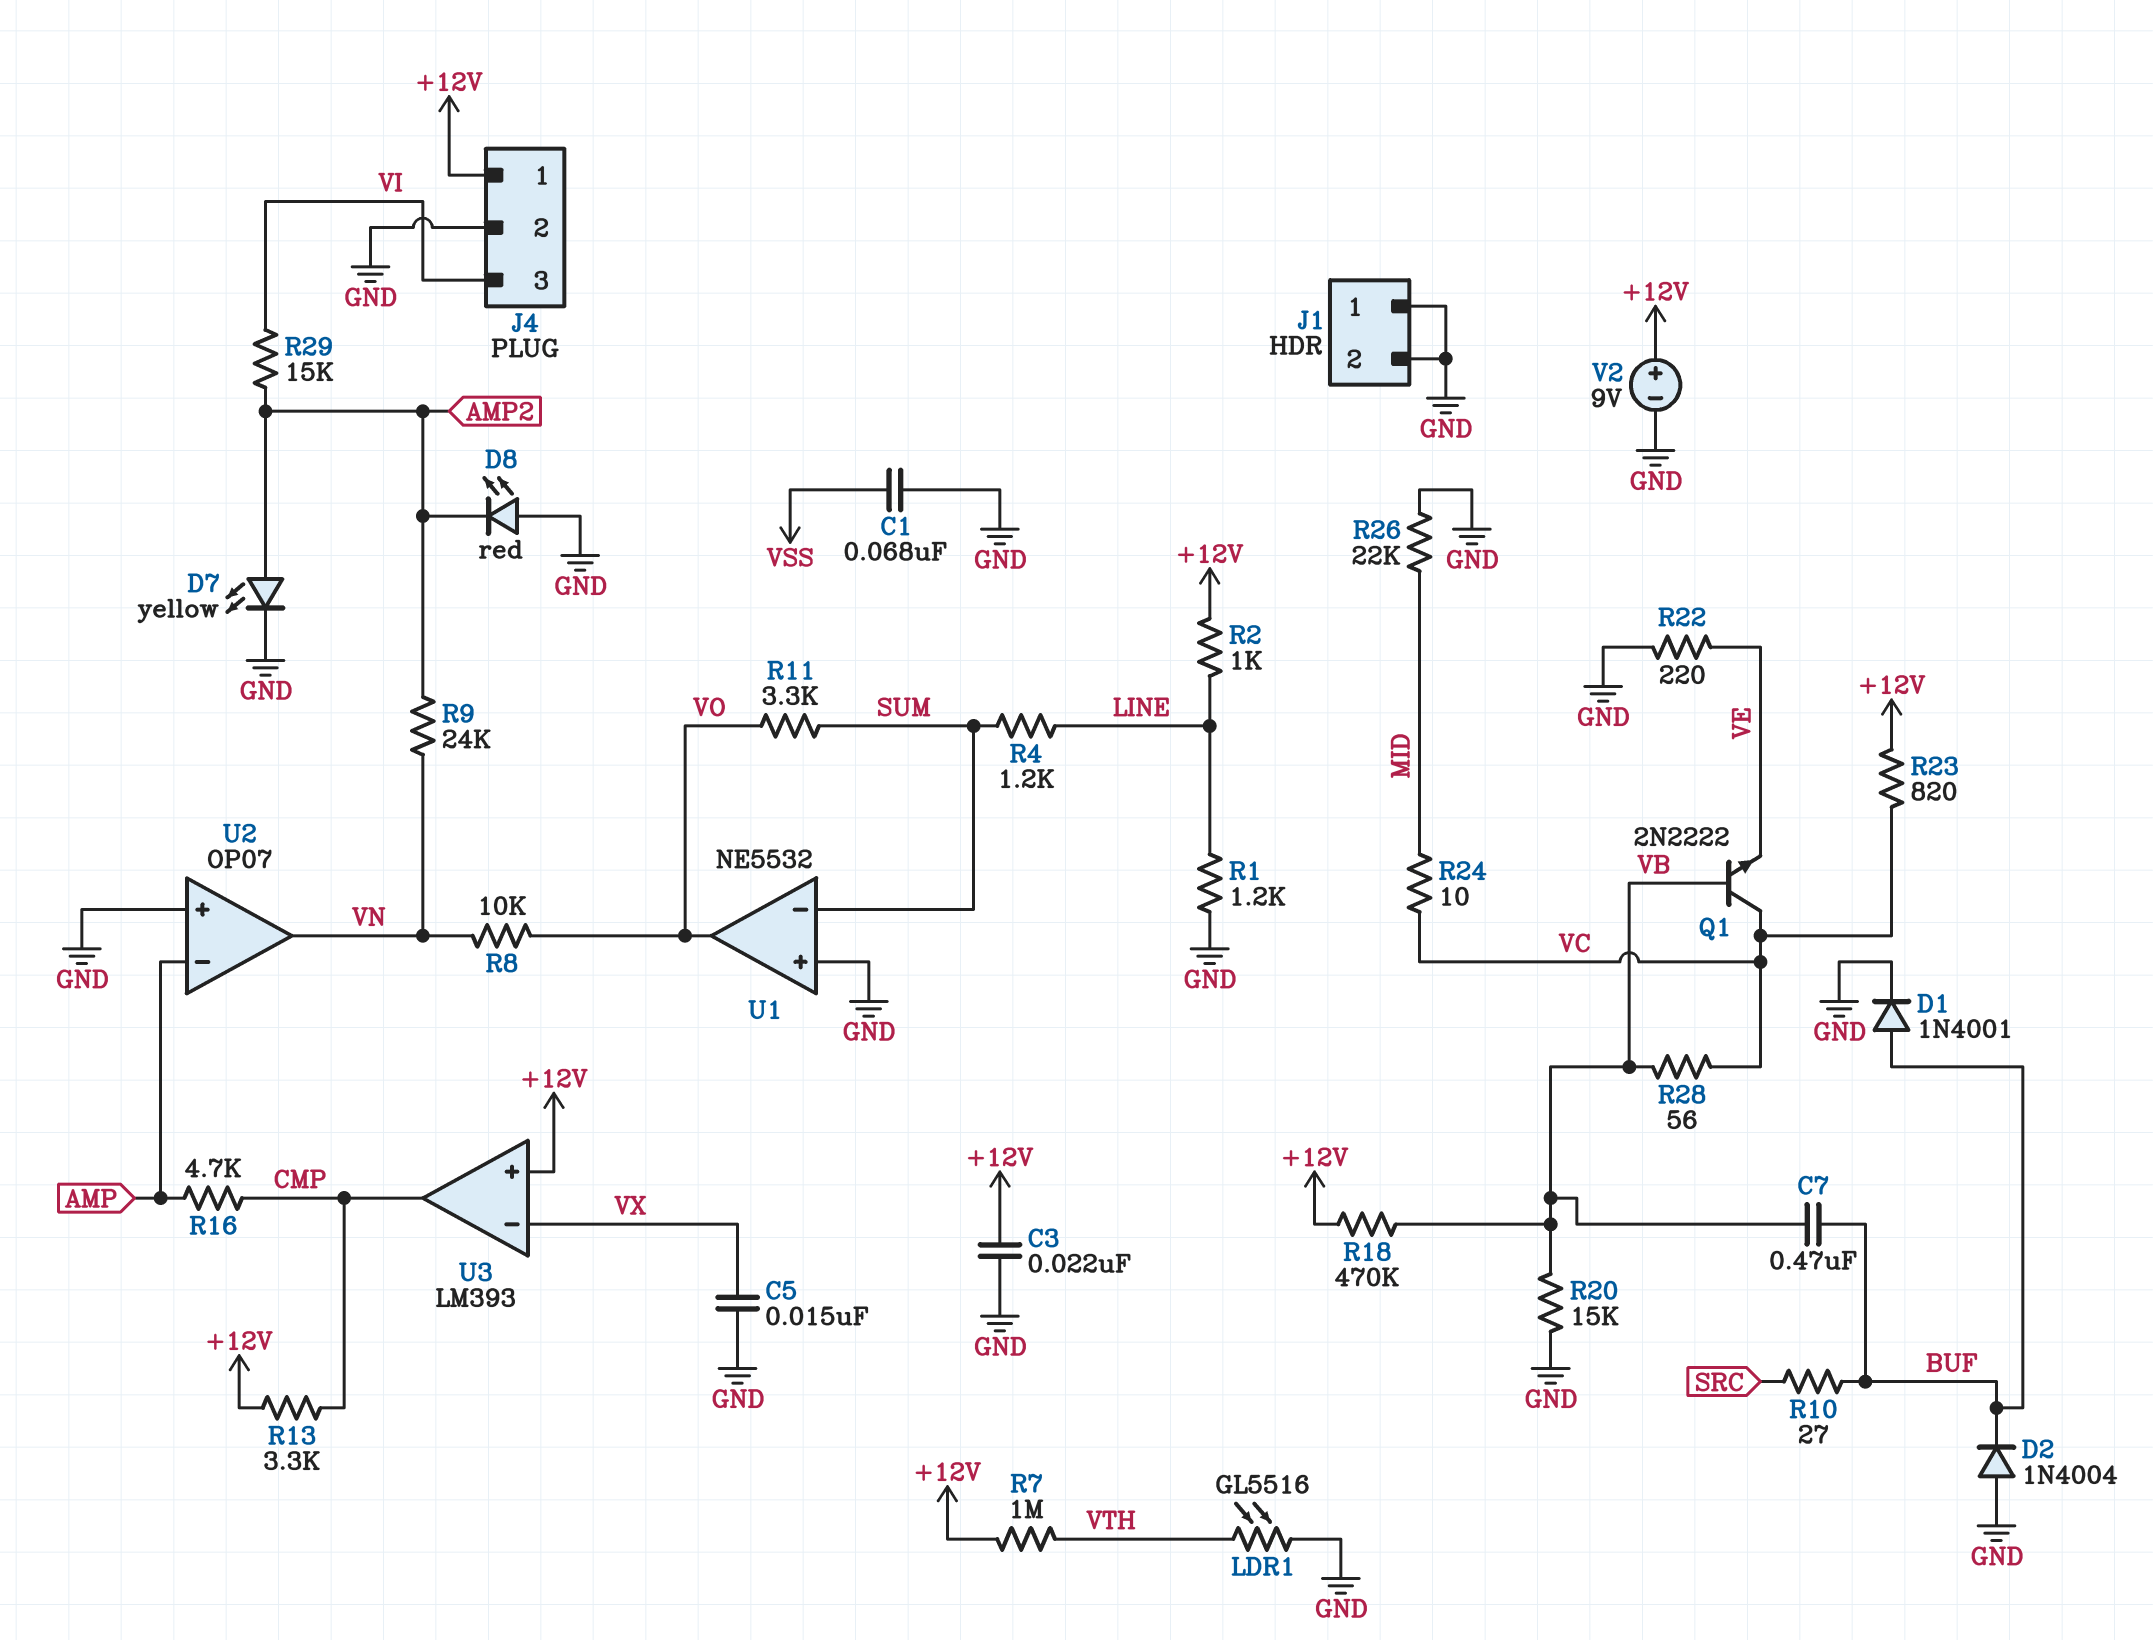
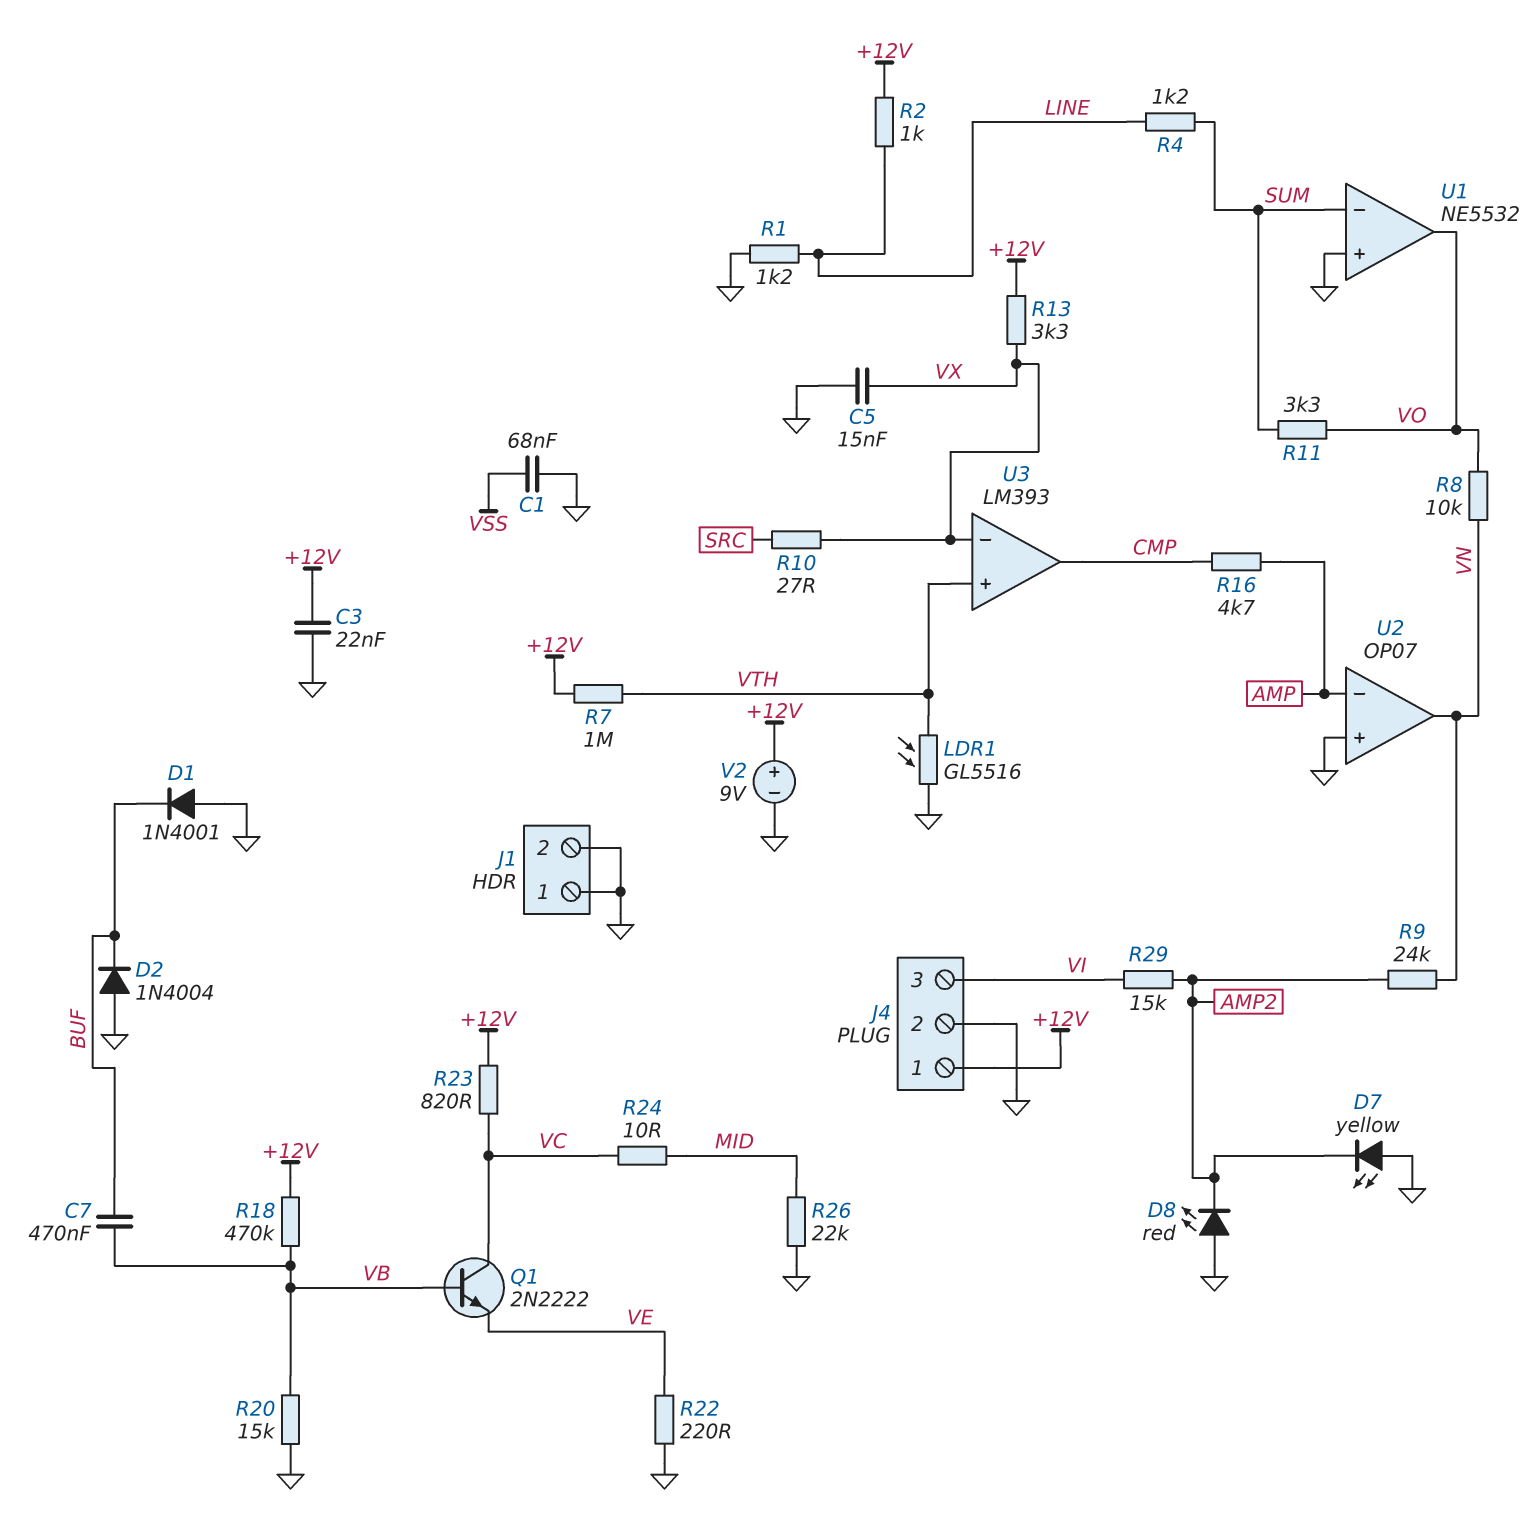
D1: diode 1N4001 (A BUF, K GND) -> diode 1N4001 (A GND, K BUF)
D7: LED yellow (A AMP2, K GND) -> LED yellow (A GND, K AMP2)
R10: 27 (BUF, SRC) -> 27 (SRC, VX)
R13: 3.3k (+12V, CMP) -> 3.3k (+12V, VX)
R28: 56 (VB, VC) -> none
U3 pin in+: +12V -> VTH

